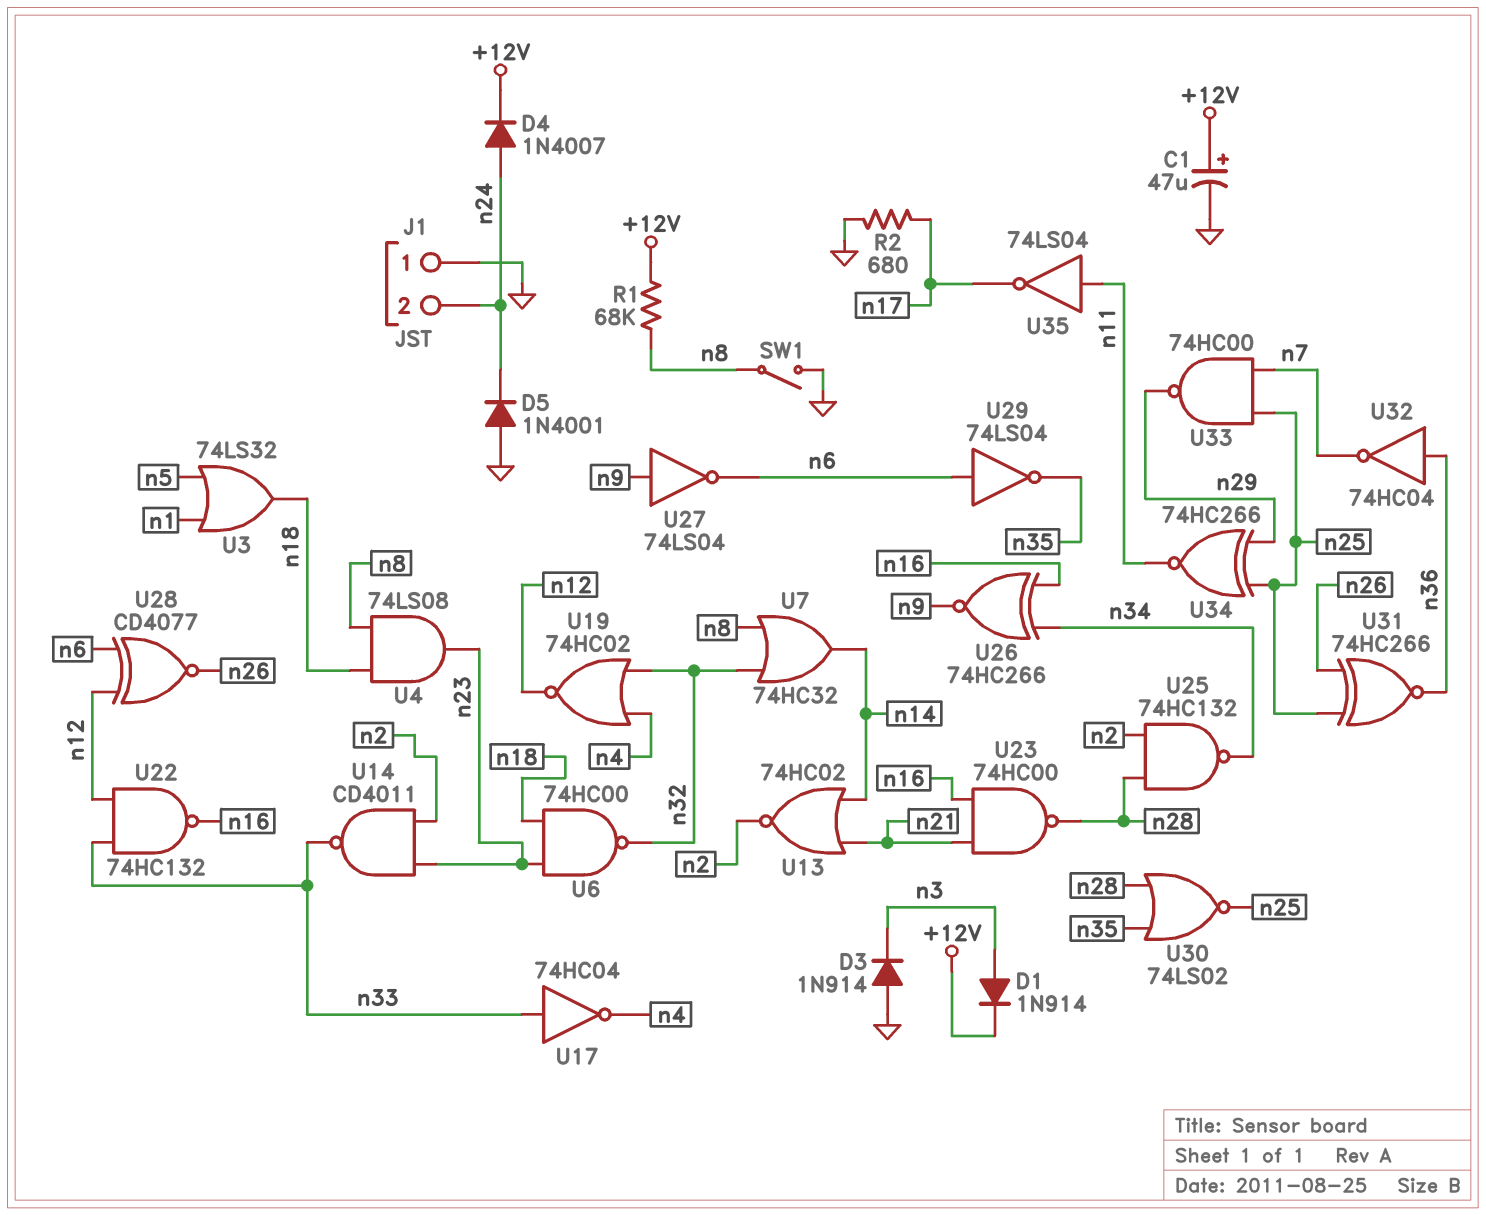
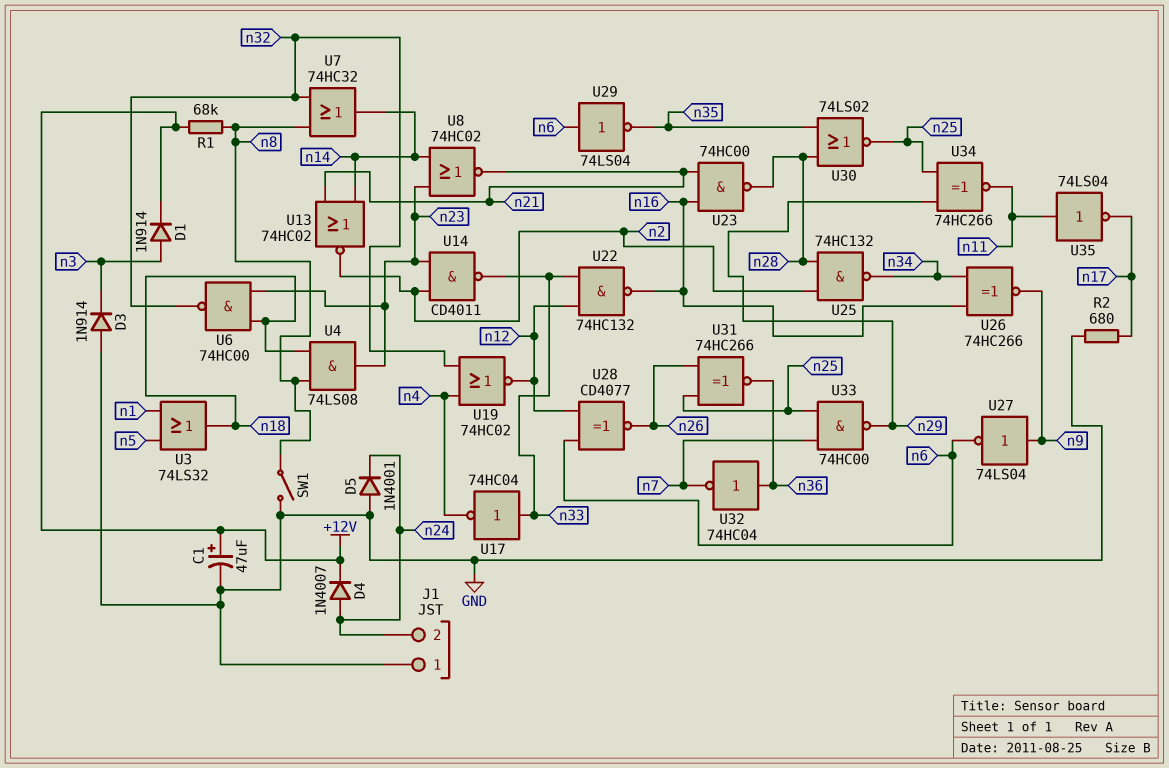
U8: none -> NOR 74HC02 (in n14, in n23, out n21)

